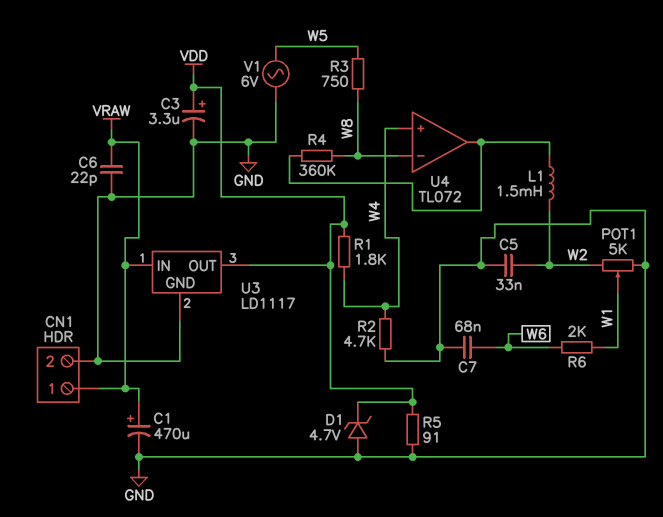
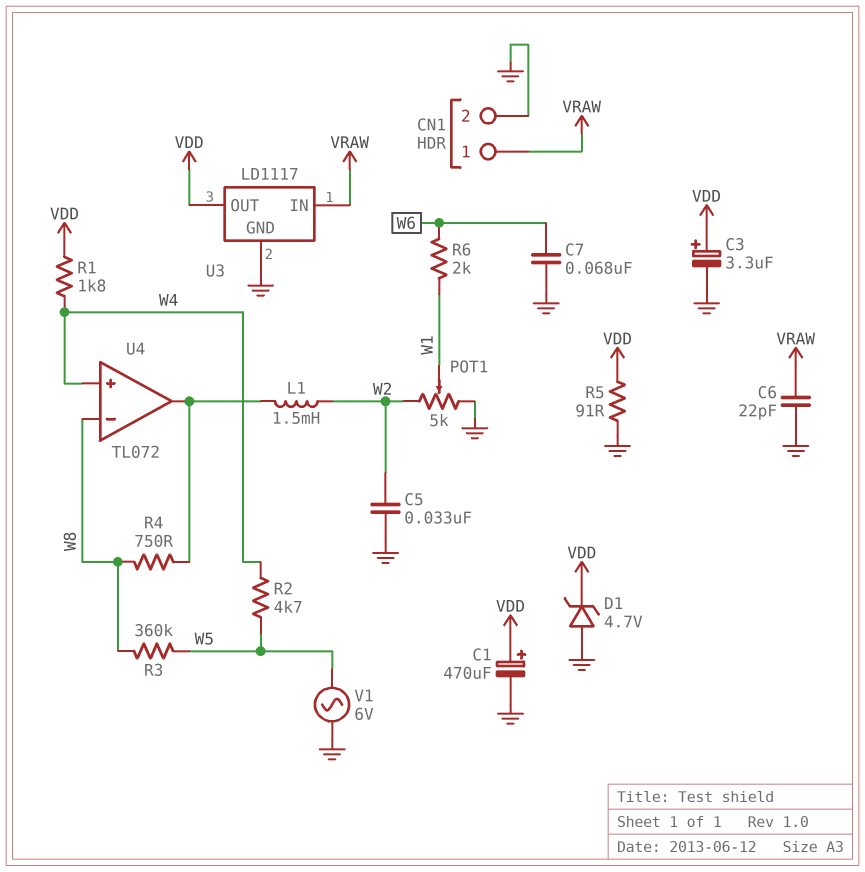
C1: 470uF (plus VRAW, minus GND) -> 470uF (plus VDD, minus GND)
R2: 4.7k (GND, W4) -> 4.7k (W4, W5)
R3: 750 (W5, W8) -> 360k (W5, W8)
R4: 360k (U4/out, W8) -> 750 (U4/out, W8)

